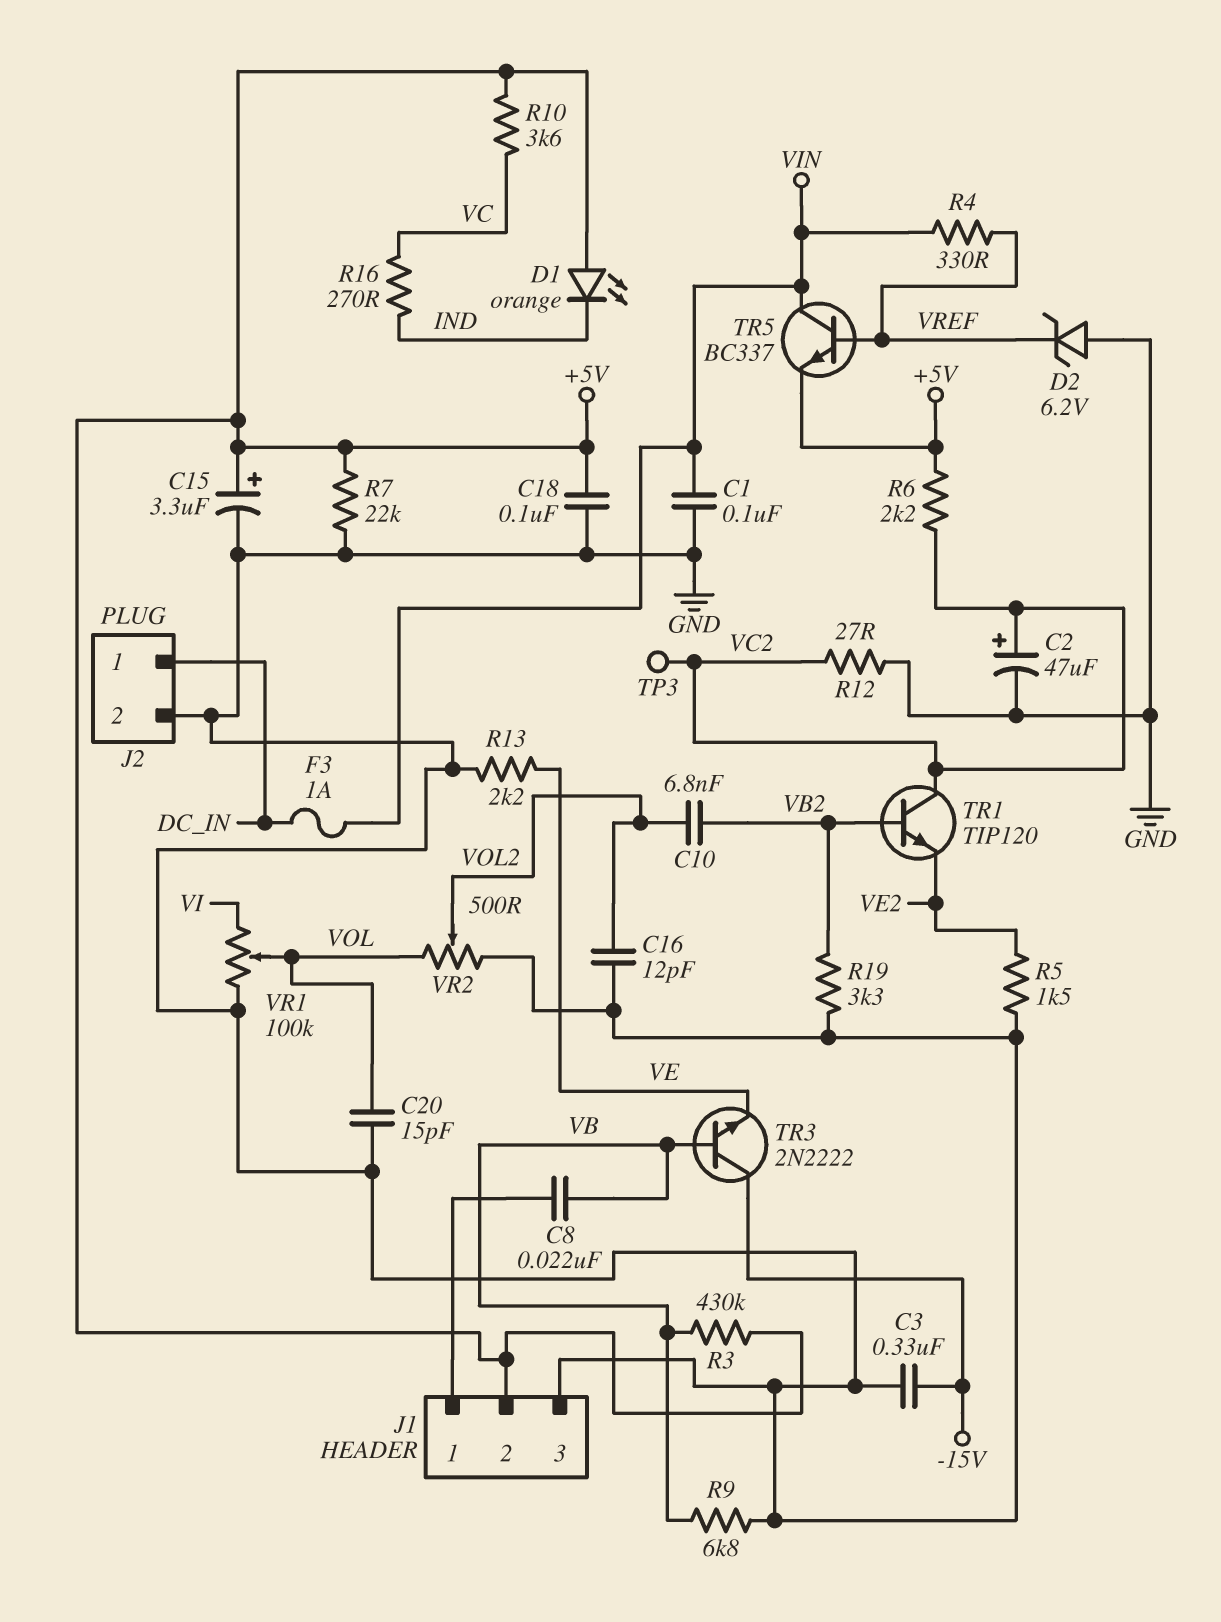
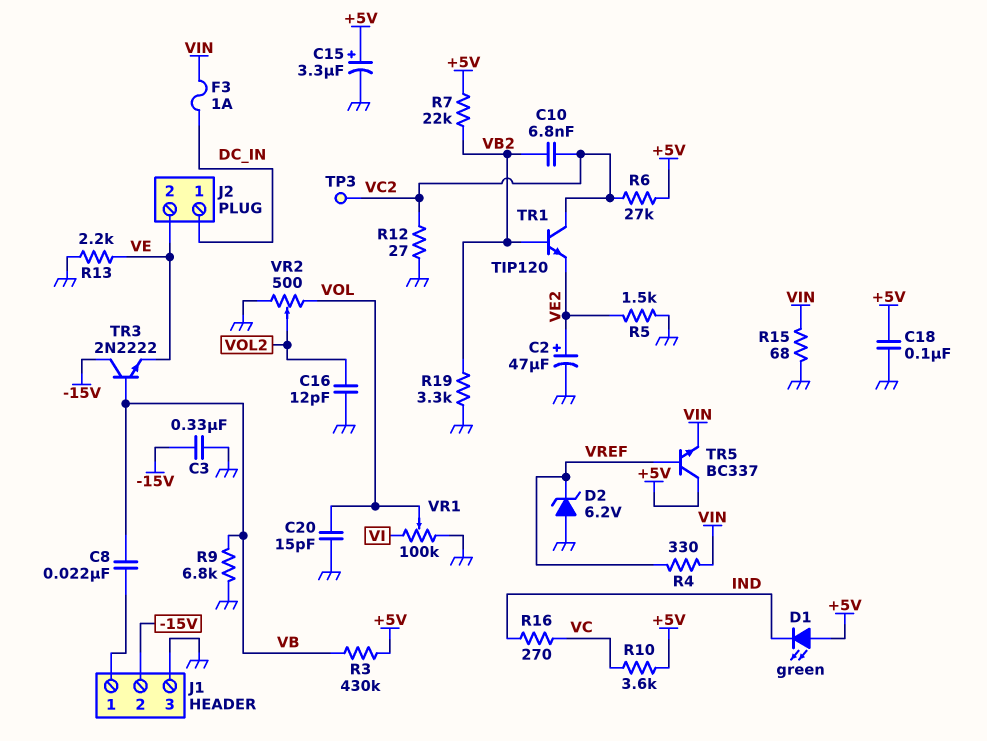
C1: 100nF (GND, VIN) -> none
C2: 47uF (plus VC2, minus GND) -> 47uF (plus VE2, minus GND)
C10: 6.8nF (VB2, VOL2) -> 6.8nF (VB2, VC2)
D1: LED orange (A +5V, K IND) -> LED green (A +5V, K IND)
J1 pin 2: +5V -> -15V
J2 pin 2: GND -> VE
R6: 2.2k (+5V, VC2) -> 27k (+5V, VC2)
R7: 22k (+5V, GND) -> 22k (+5V, VB2)
R15: none -> 68 (GND, VIN)
TR5: NPN BC337 (B VREF, C VIN, E +5V) -> NPN BC337 (B VREF, C +5V, E VIN)

